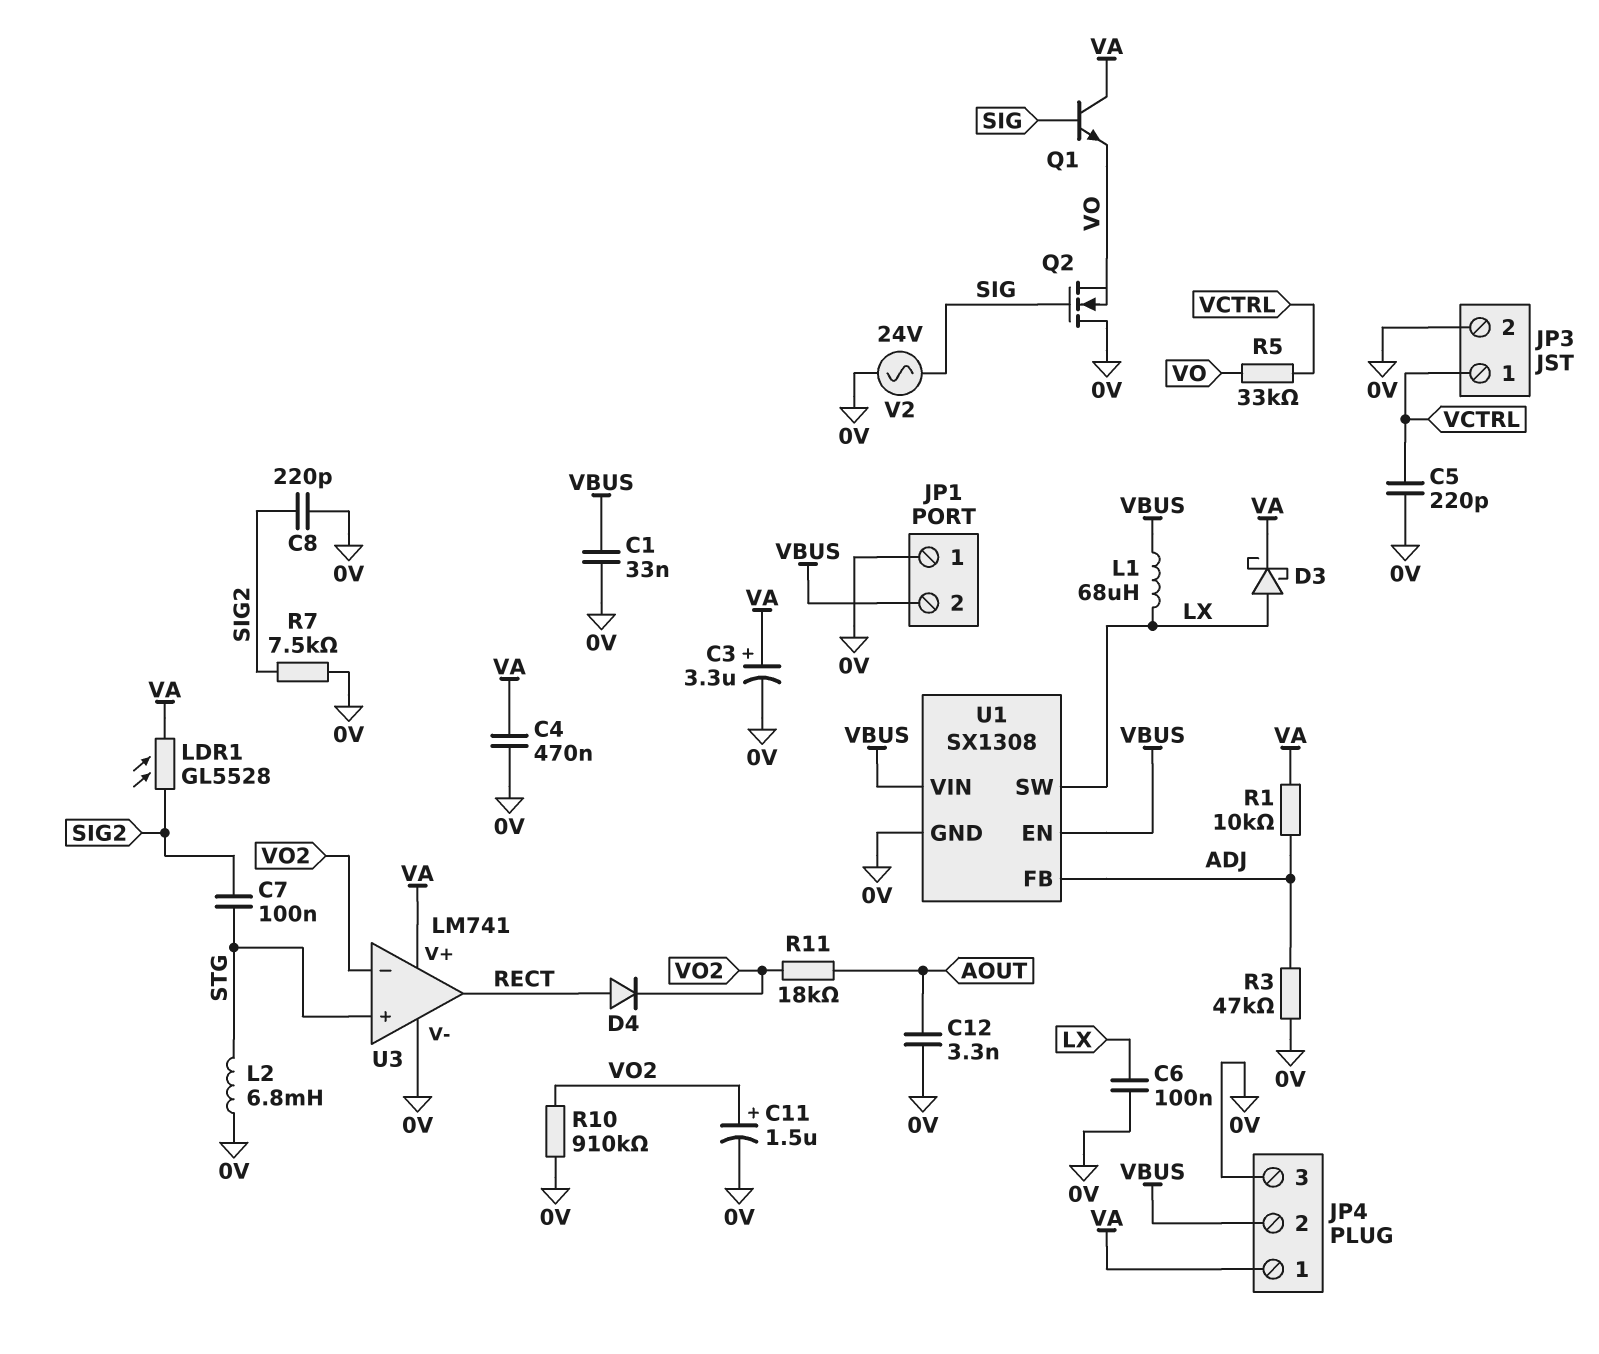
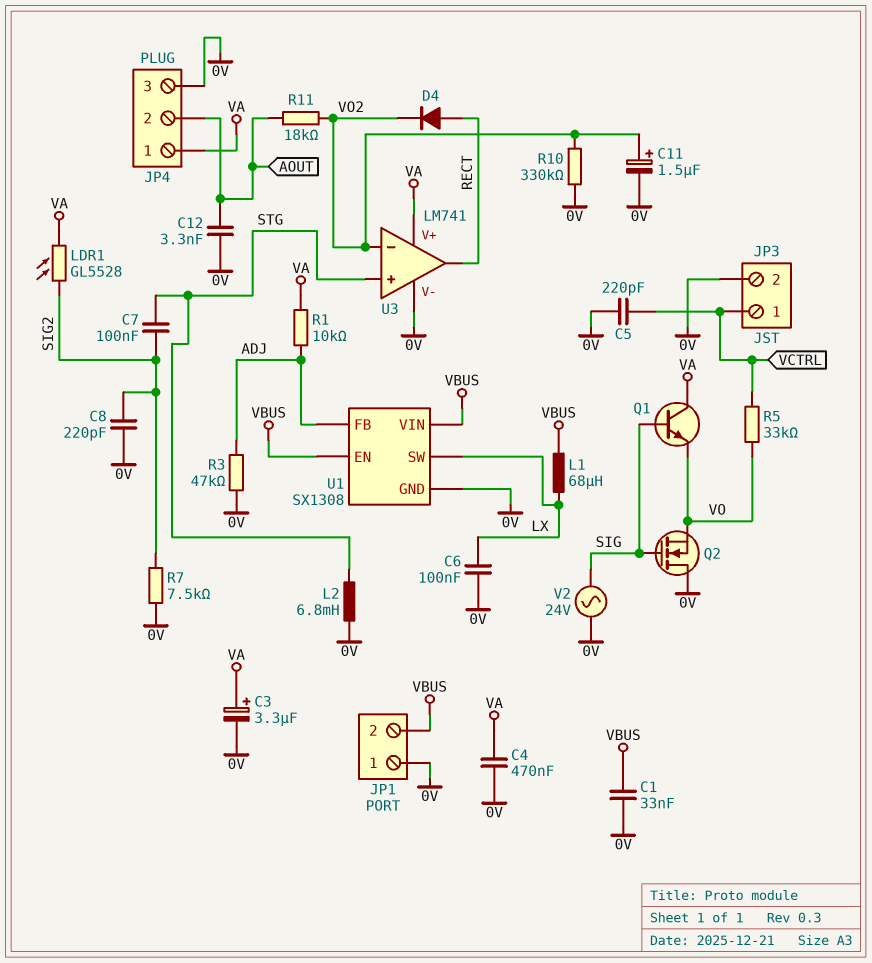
D3: schottky (A LX, K VA) -> none
JP4 pin 2: VBUS -> AOUT
R10: 910k (0V, VO2) -> 330k (0V, VO2)

